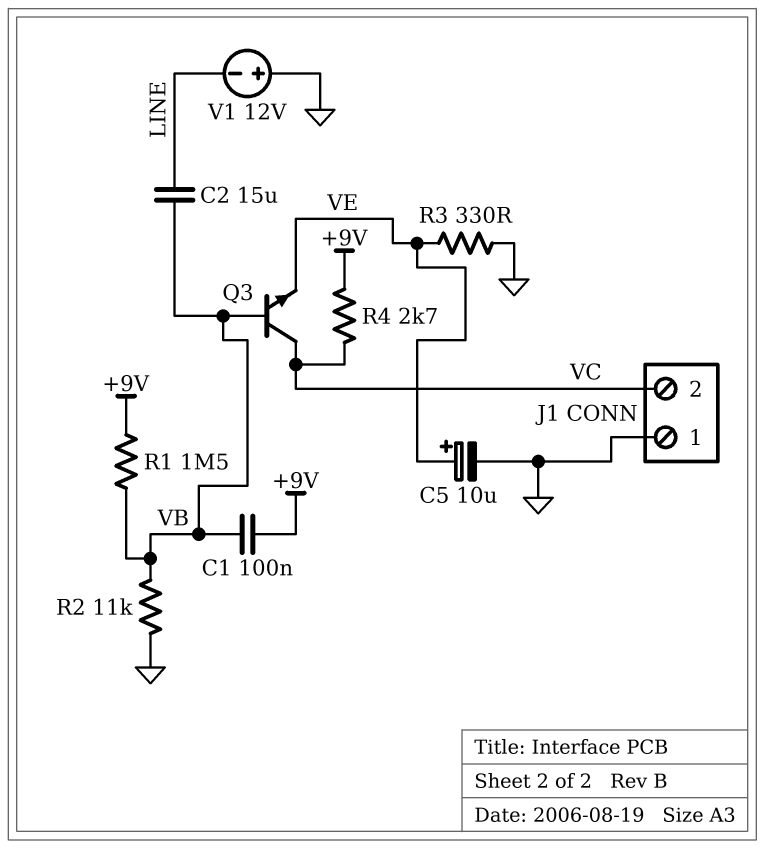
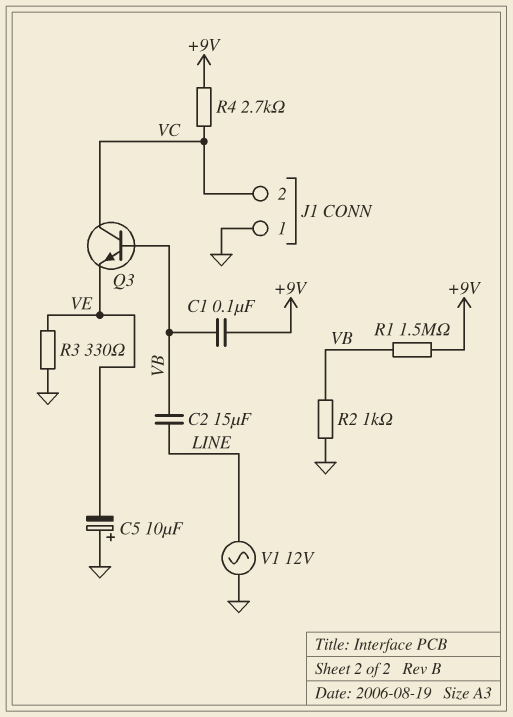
C5: 10uF (plus VE, minus GND) -> 10uF (plus GND, minus VE)
R2: 11k (GND, VB) -> 1k (GND, VB)
V1: 12V (plus GND, minus LINE) -> AC 12V (GND, LINE)

